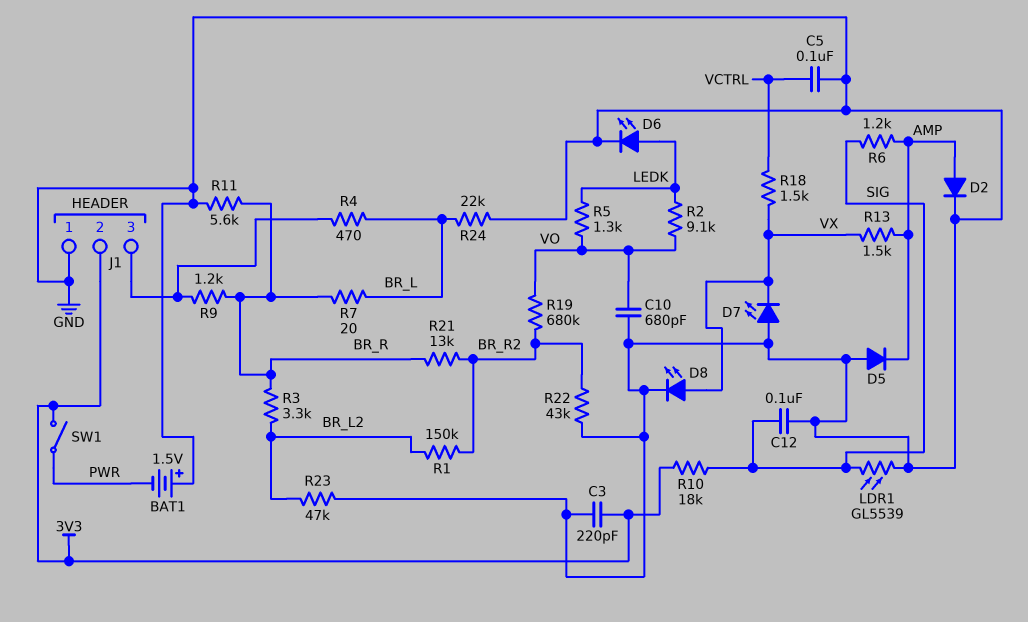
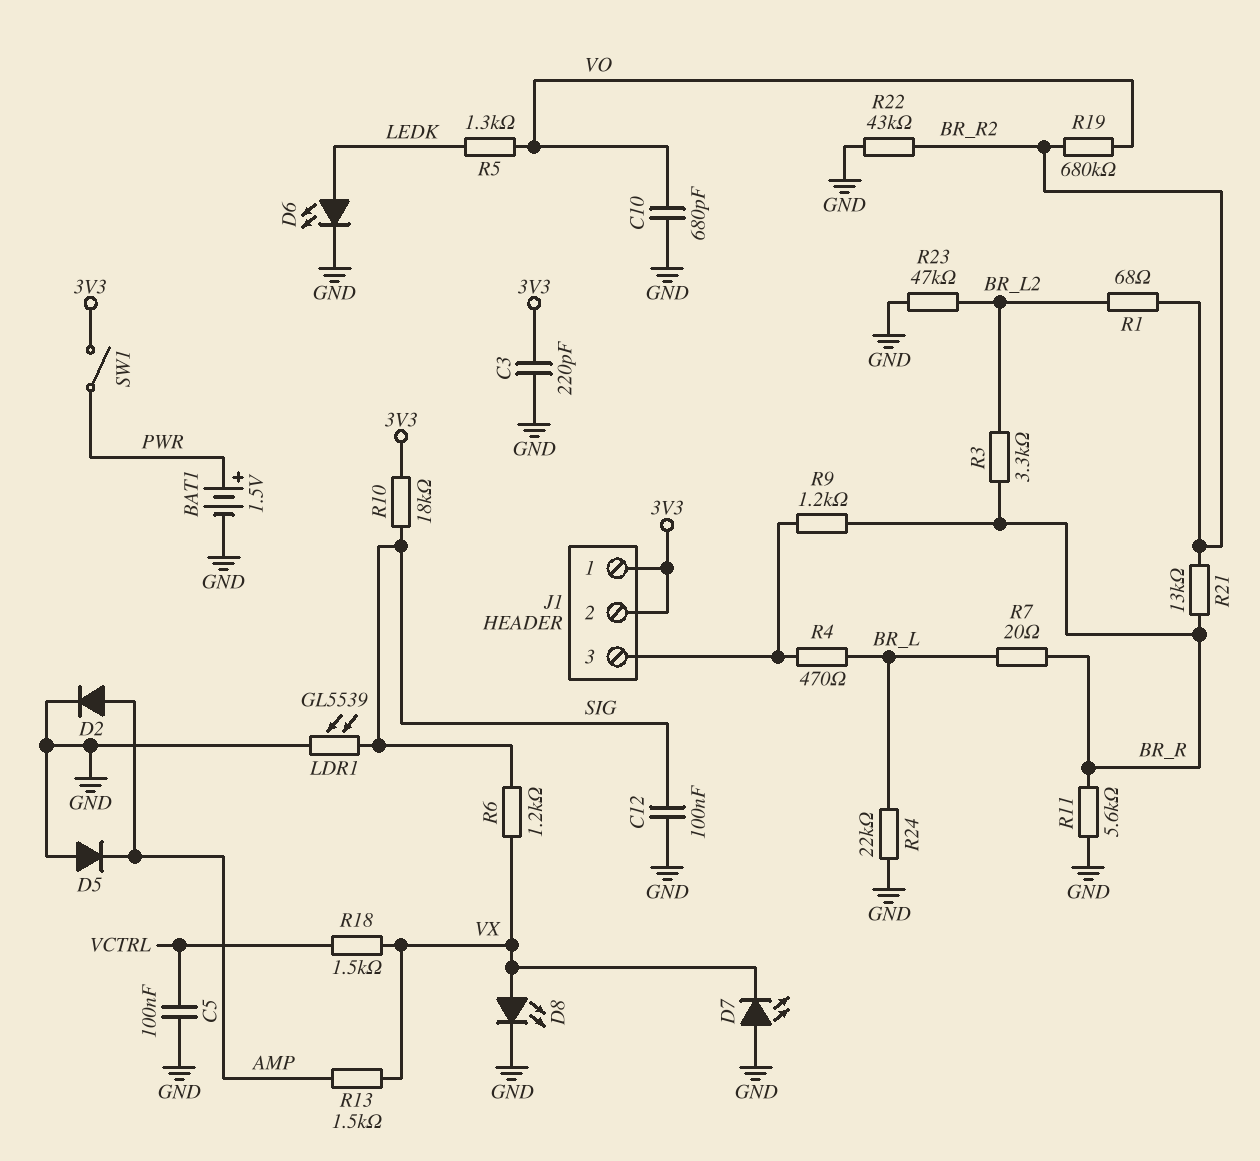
BAT1: 1.5V (plus GND, minus PWR) -> 1.5V (plus PWR, minus GND)
J1 pin 1: GND -> 3V3
R1: 150k (BR_L2, BR_R2) -> 68 (BR_L2, BR_R2)
R2: 9.1k (LEDK, VO) -> none
R6: 1.2k (AMP, SIG) -> 1.2k (SIG, VX)

